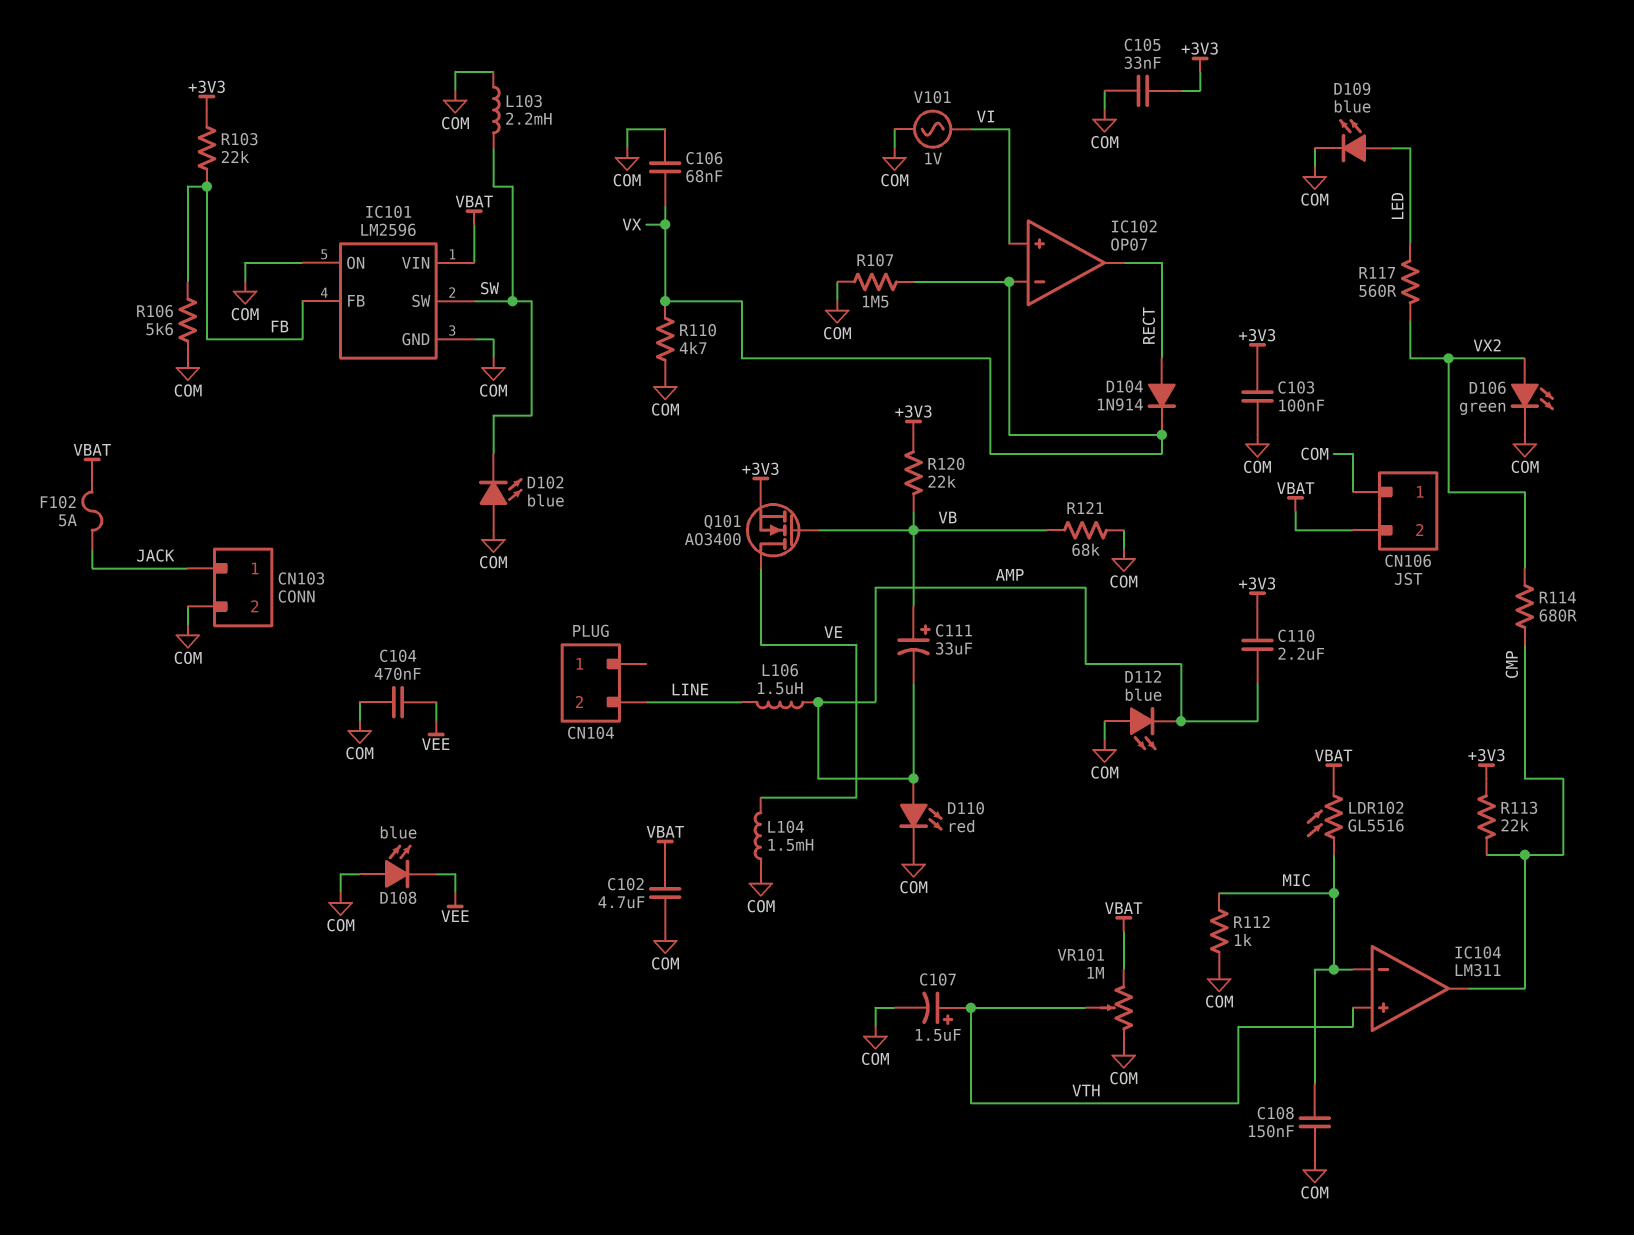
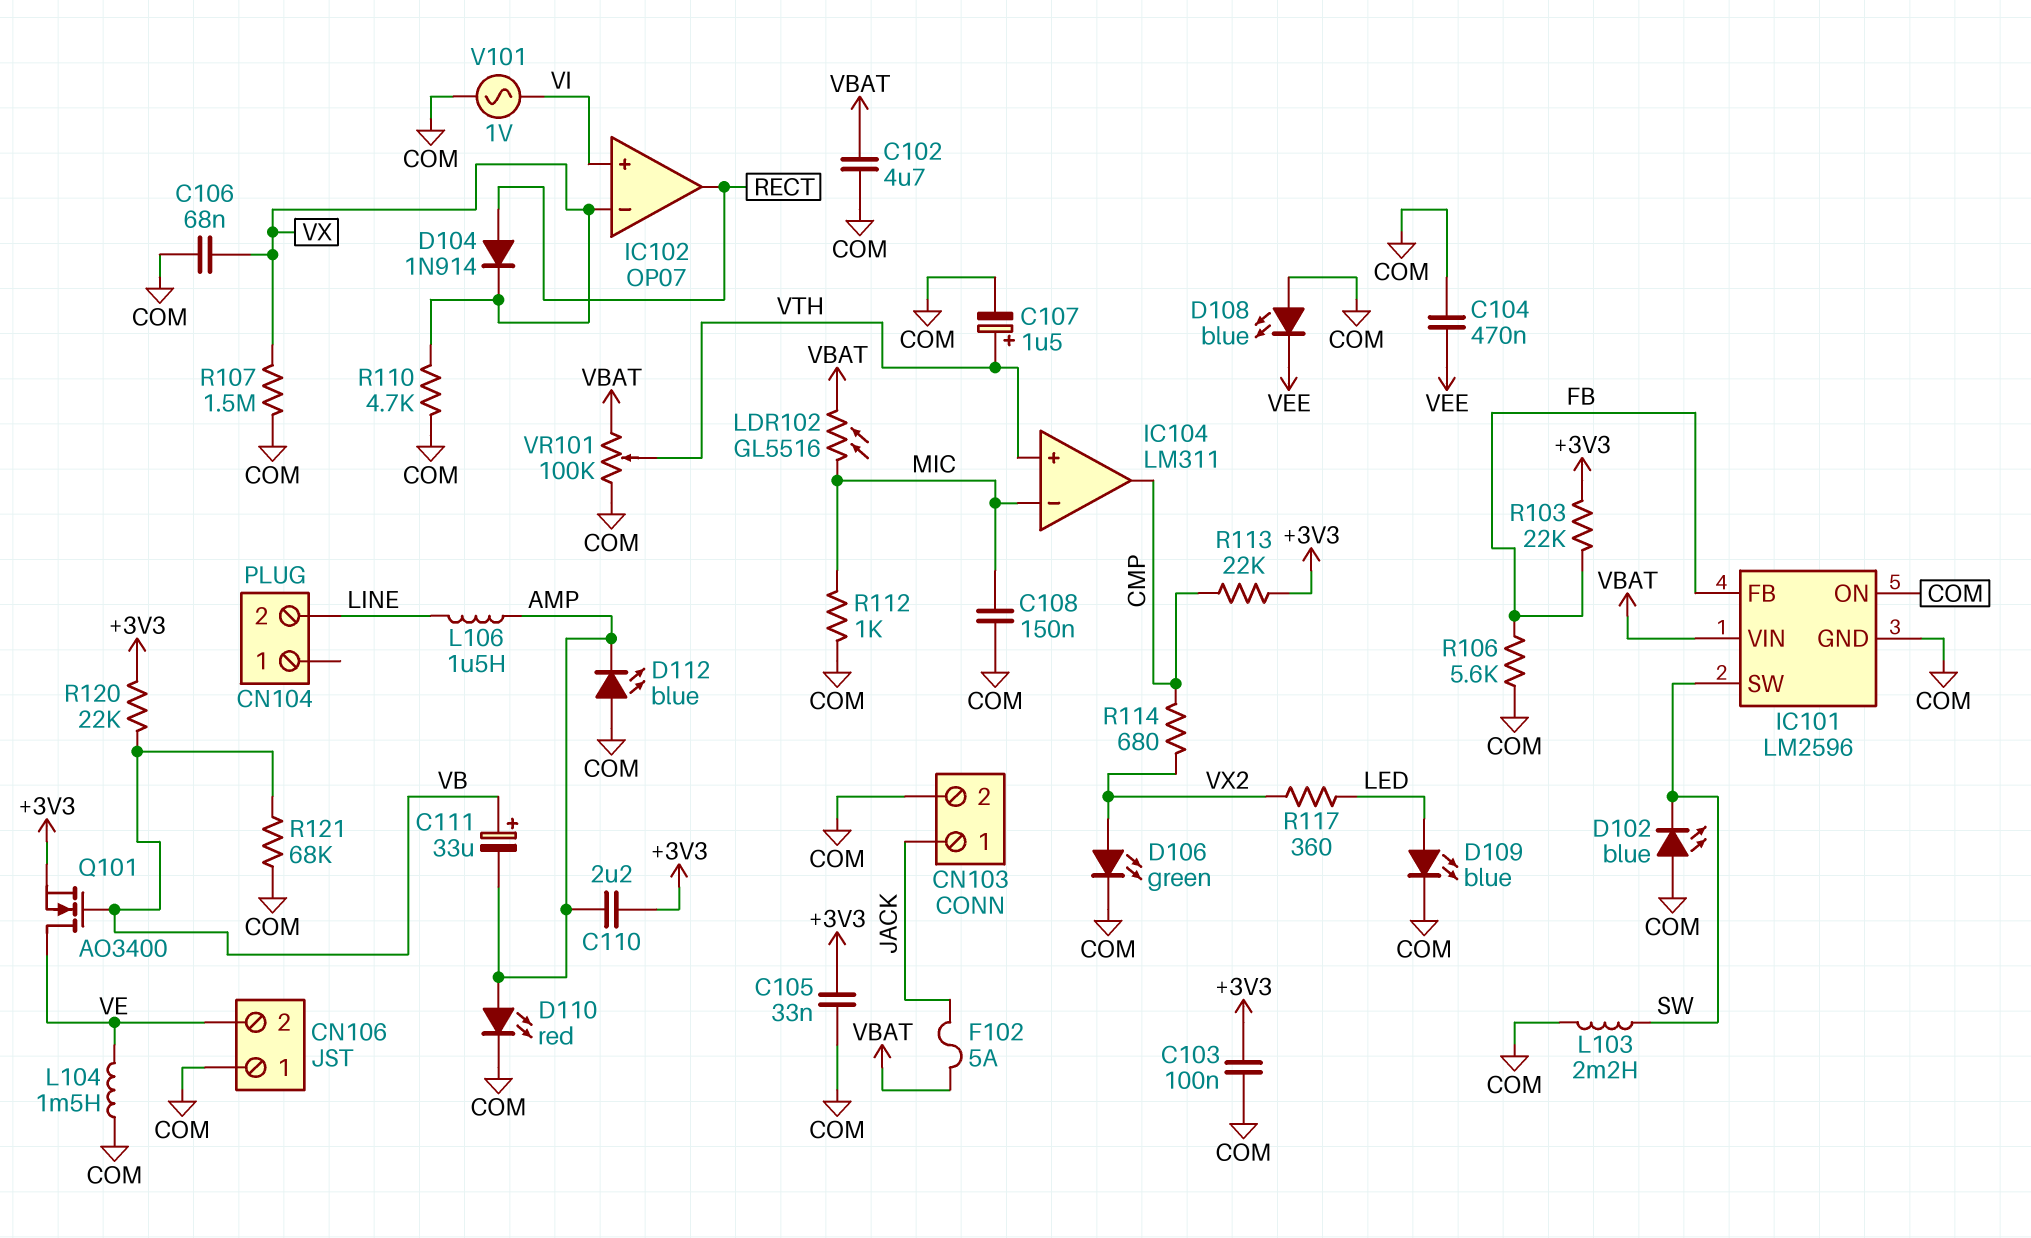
CN106 pin 2: VBAT -> VE
R117: 560 (LED, VX2) -> 360 (LED, VX2)
VR101: 1M (COM, VBAT, wiper VTH) -> 100k (COM, VBAT, wiper VTH)

